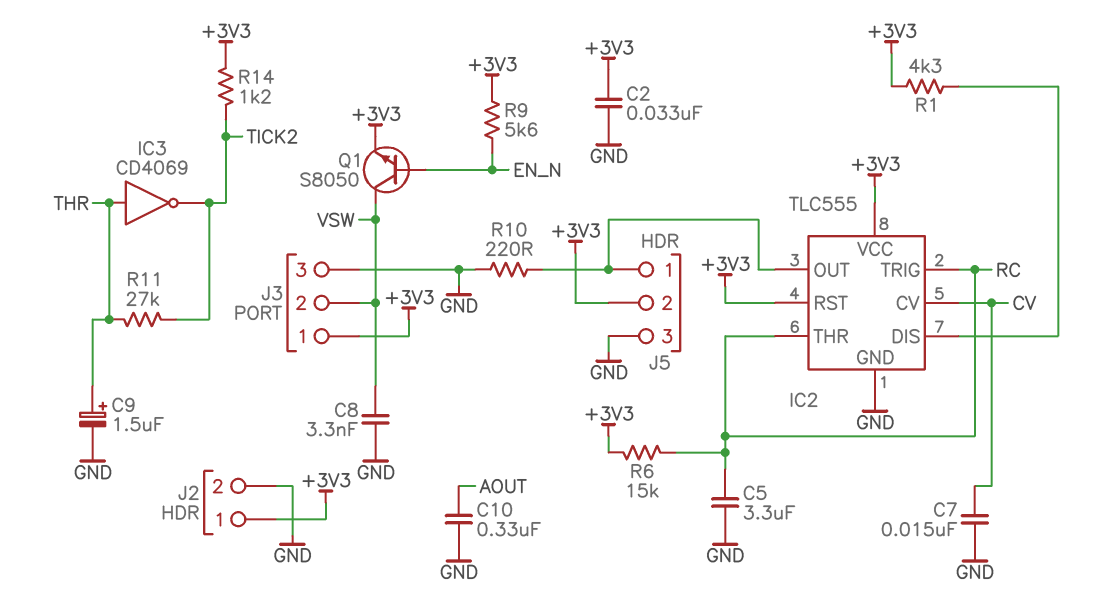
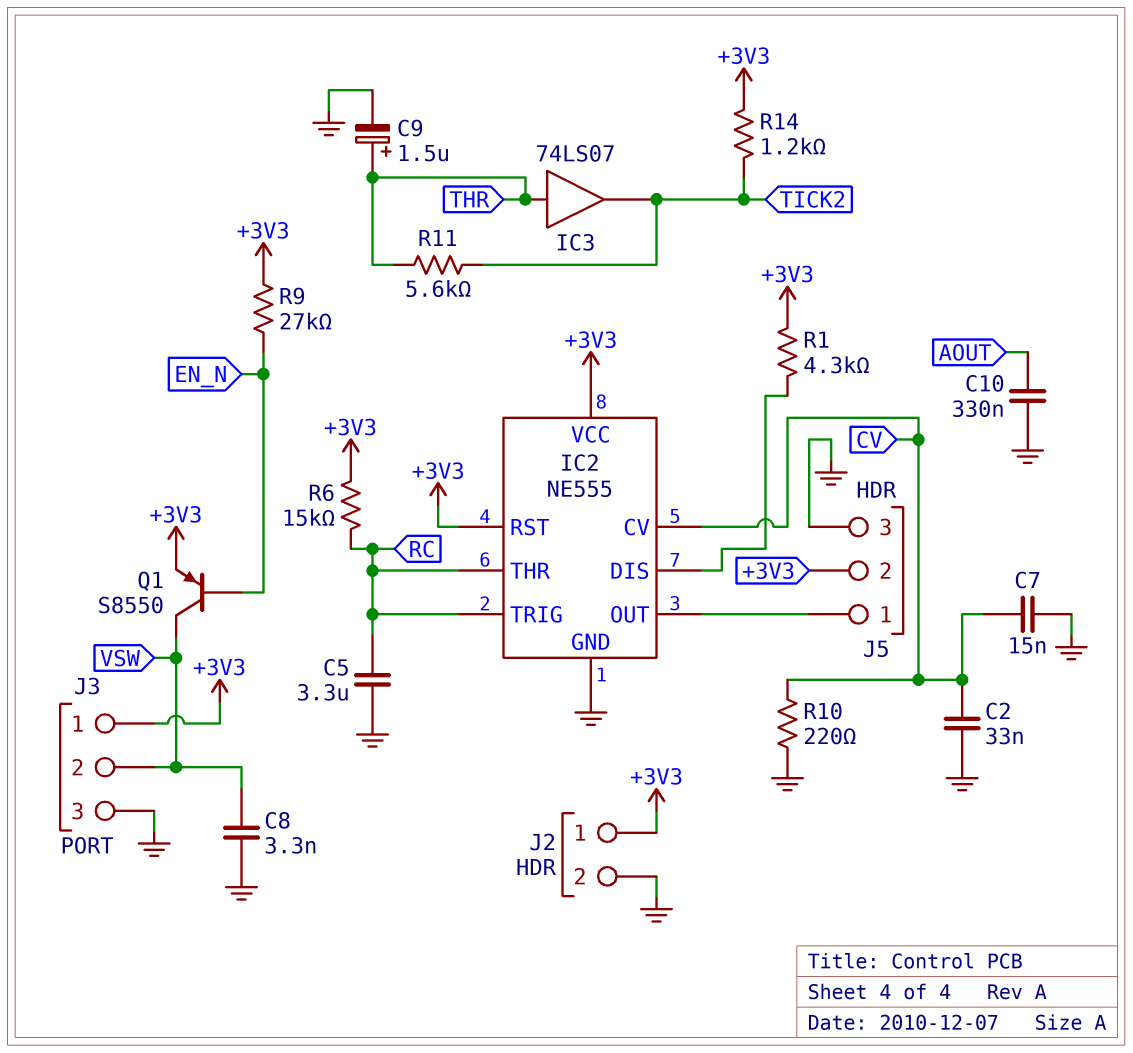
C2: 33nF (+3V3, GND) -> 33nF (CV, GND)
IC2: TLC555 -> NE555
IC3: NOT CD4069 (in THR, out TICK2) -> buffer 74LS07 (in THR, out TICK2)
Q1: NPN S8050 (B EN_N, C VSW, E +3V3) -> PNP S8550 (B EN_N, C VSW, E +3V3)
R9: 5.6k (+3V3, EN_N) -> 27k (+3V3, EN_N)
R10: 220 (GND, IC2/OUT) -> 220 (CV, GND)
R11: 27k (THR, TICK2) -> 5.6k (THR, TICK2)

